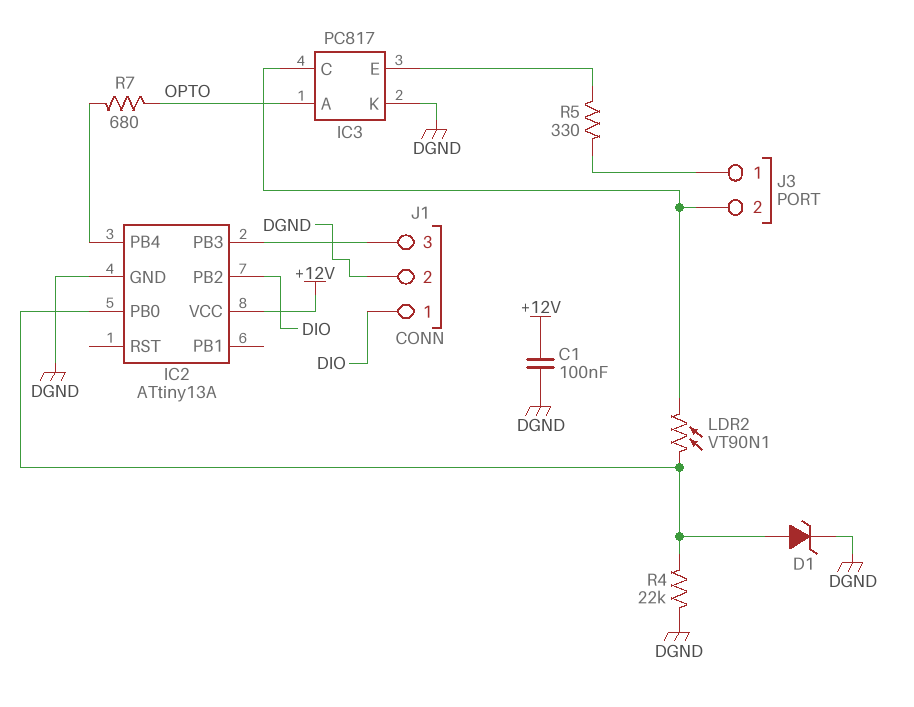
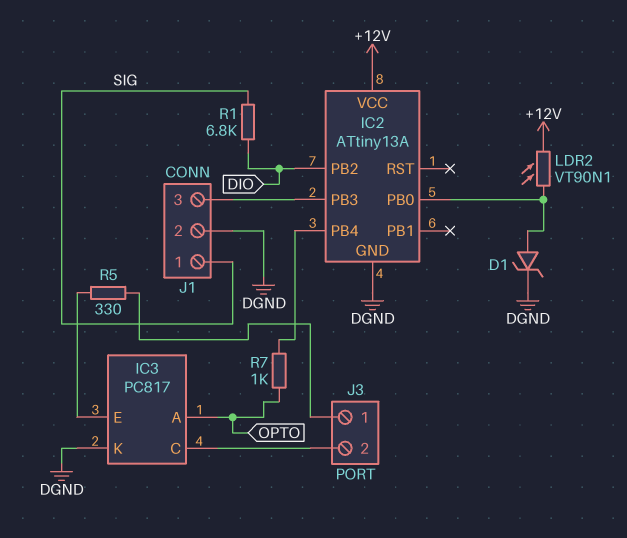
C1: 100nF (+12V, DGND) -> none
J1 pin 1: DIO -> SIG
LDR2: VT90N1 (IC2/PB0, IC3/C) -> VT90N1 (+12V, IC2/PB0)
R1: none -> 6.8k (DIO, SIG)
R4: 22k (DGND, IC2/PB0) -> none
R7: 680 (IC2/PB4, OPTO) -> 1k (IC2/PB4, OPTO)

